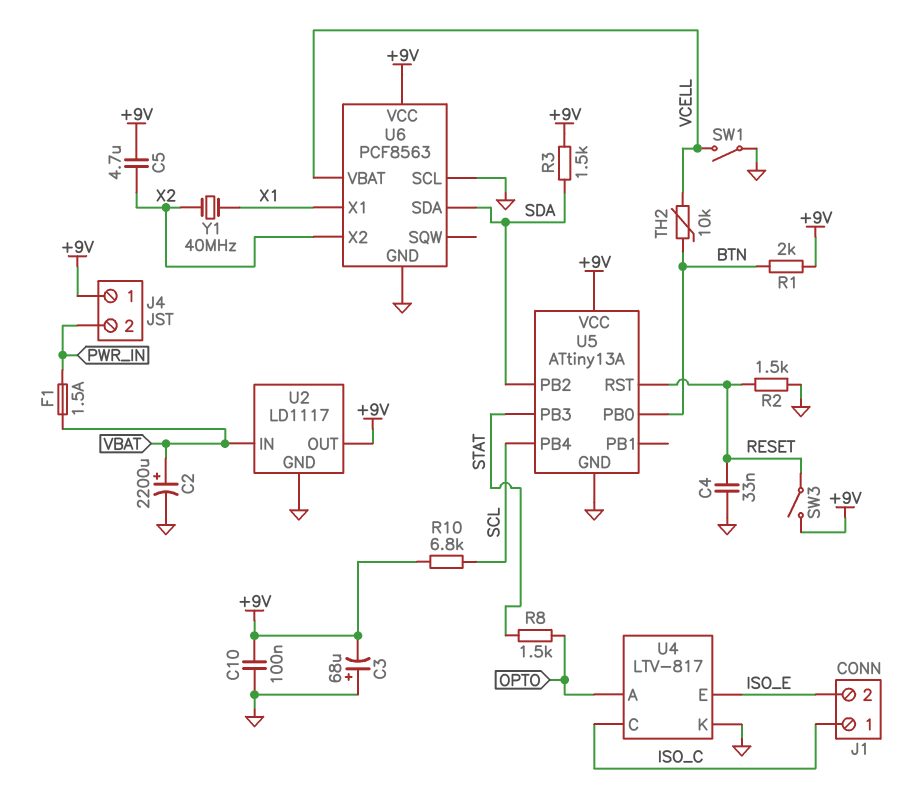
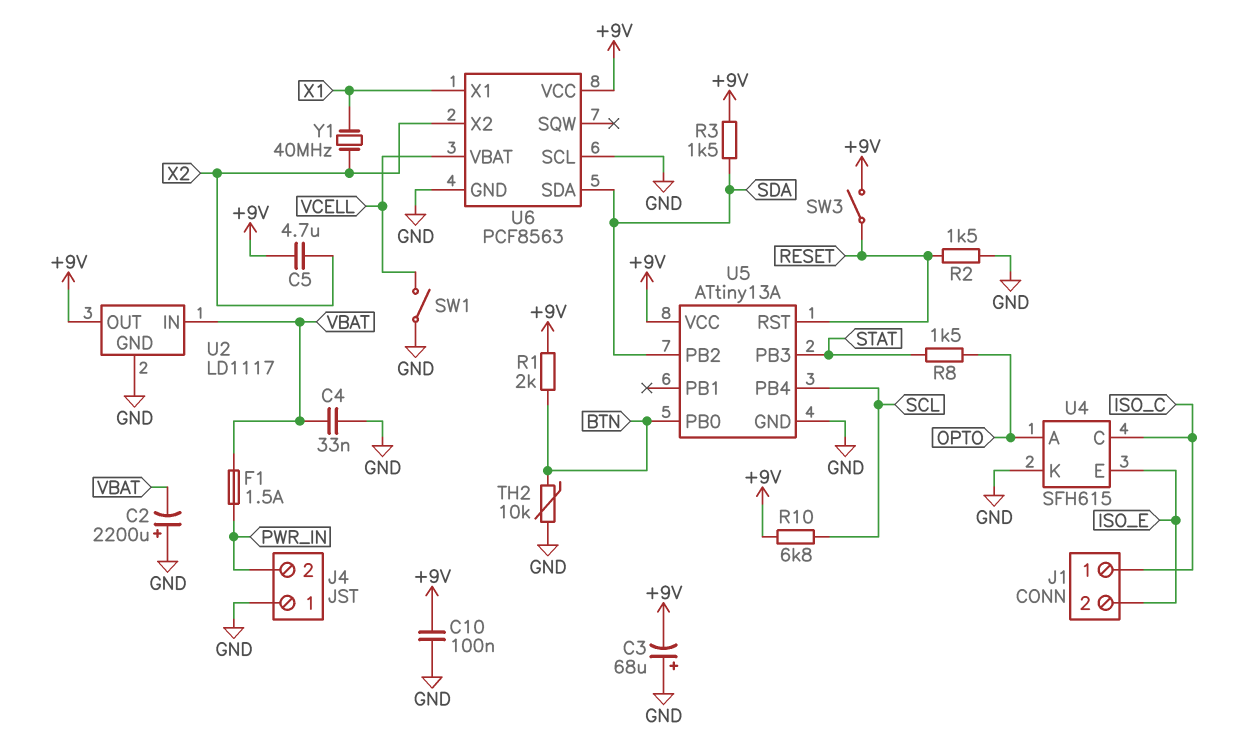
C2: 2200uF (plus VBAT, minus GND) -> 2200uF (plus GND, minus VBAT)
C4: 33nF (GND, RESET) -> 33nF (GND, VBAT)
J4 pin 1: +9V -> GND
TH2: 10k (BTN, VCELL) -> 10k (BTN, GND)
U4: LTV-817 -> SFH615

